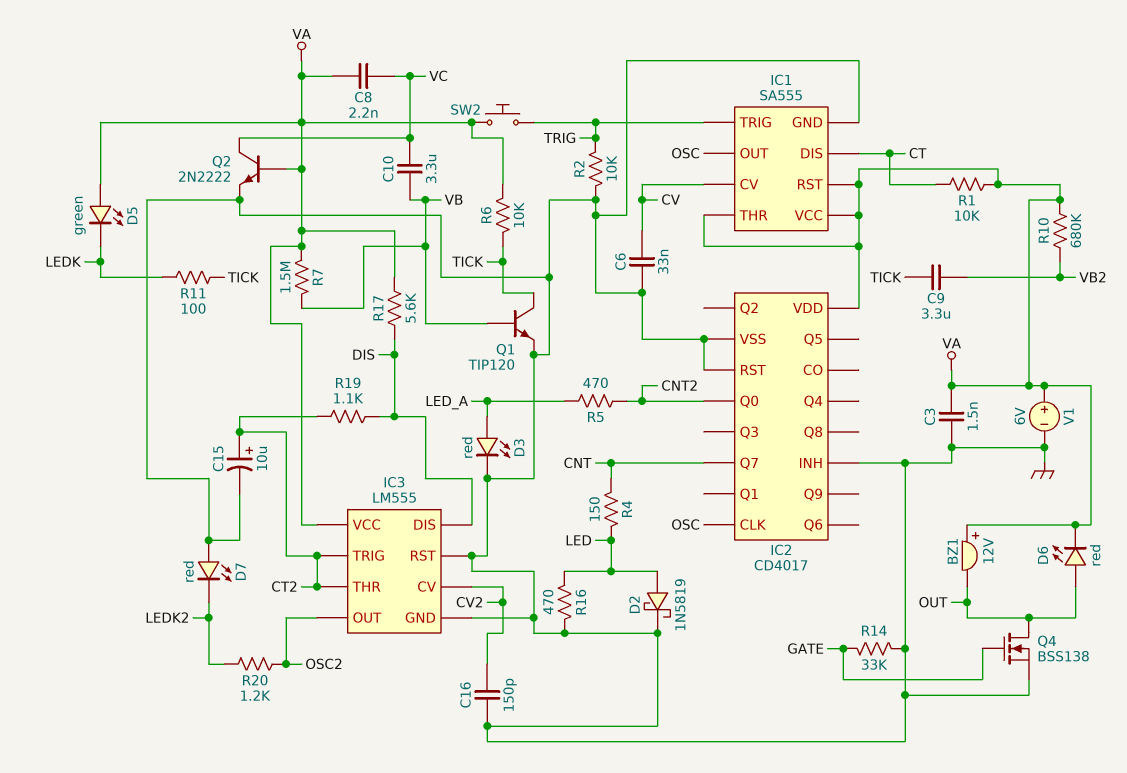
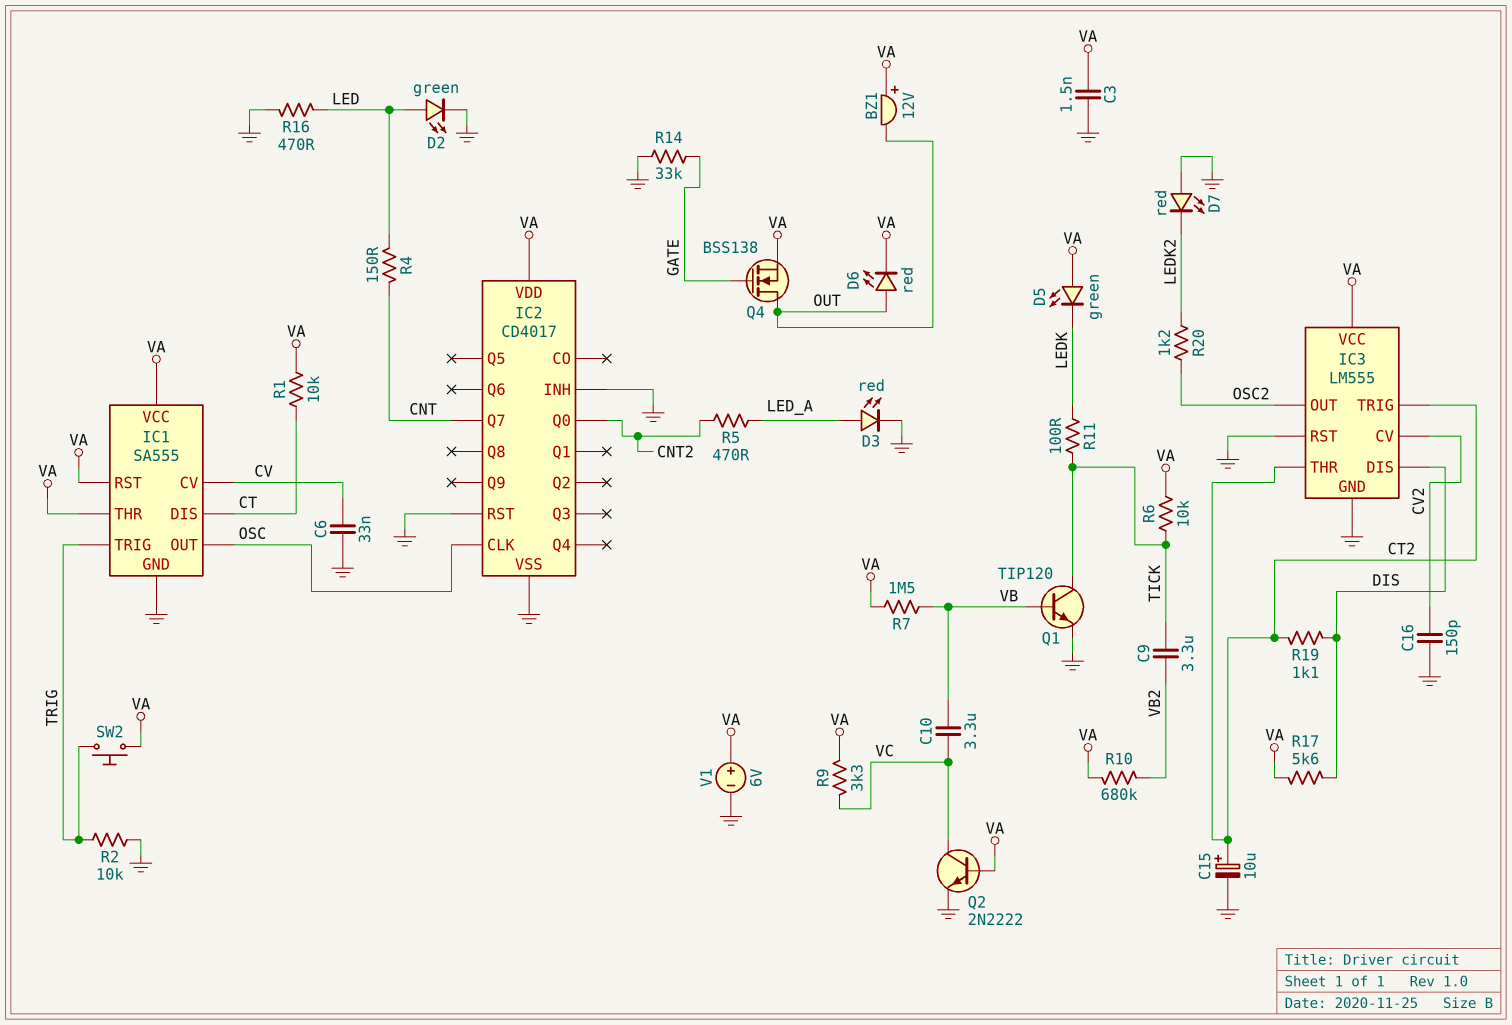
C8: 2.2nF (VA, VC) -> none
D2: schottky 1N5819 (A LED, K GND) -> LED green (A LED, K GND)
Q4: NMOS BSS138 (G GATE, D OUT, S GND) -> NMOS BSS138 (G GATE, D OUT, S VA)
R9: none -> 3.3k (VA, VC)

